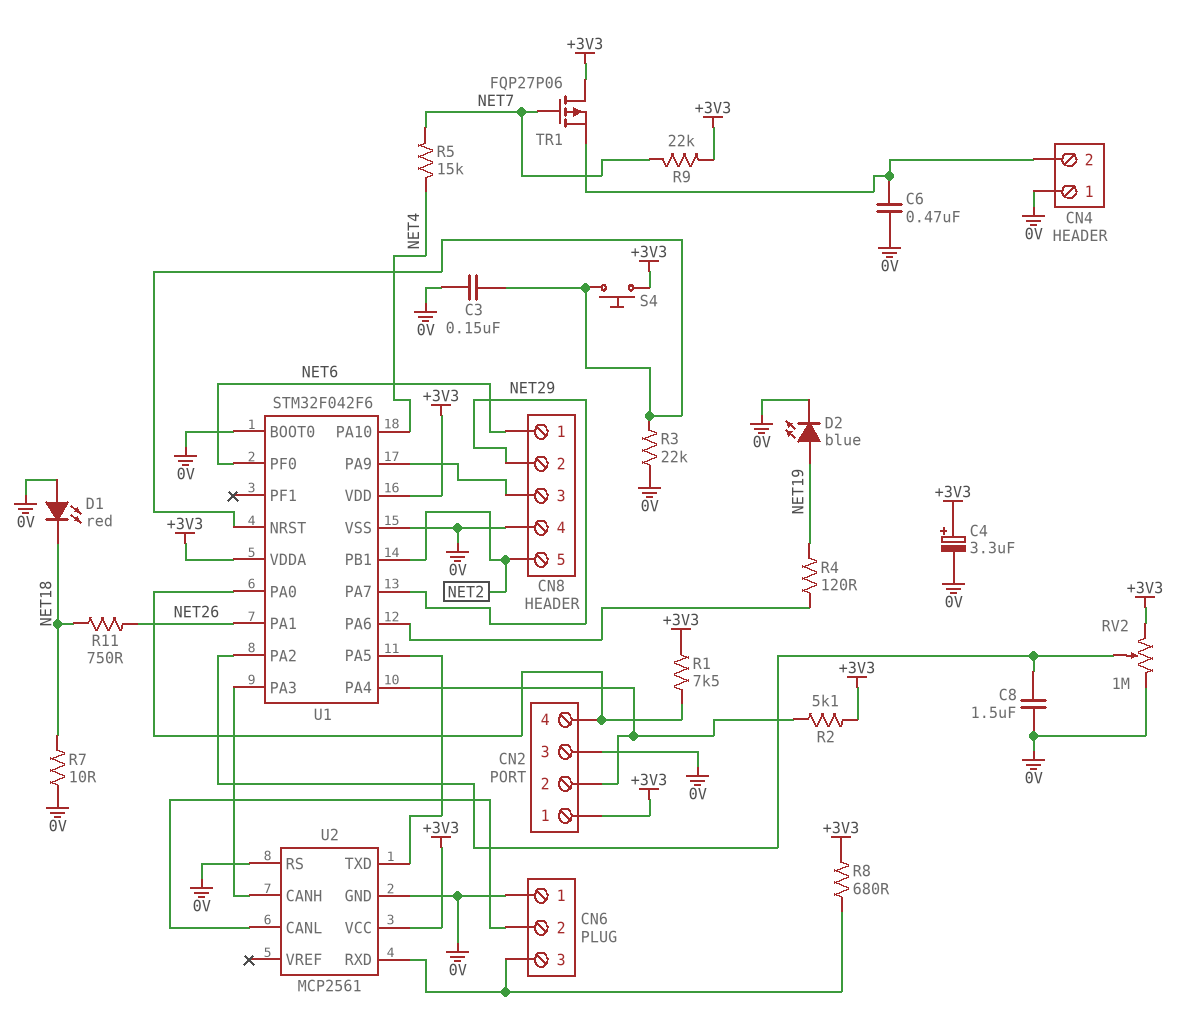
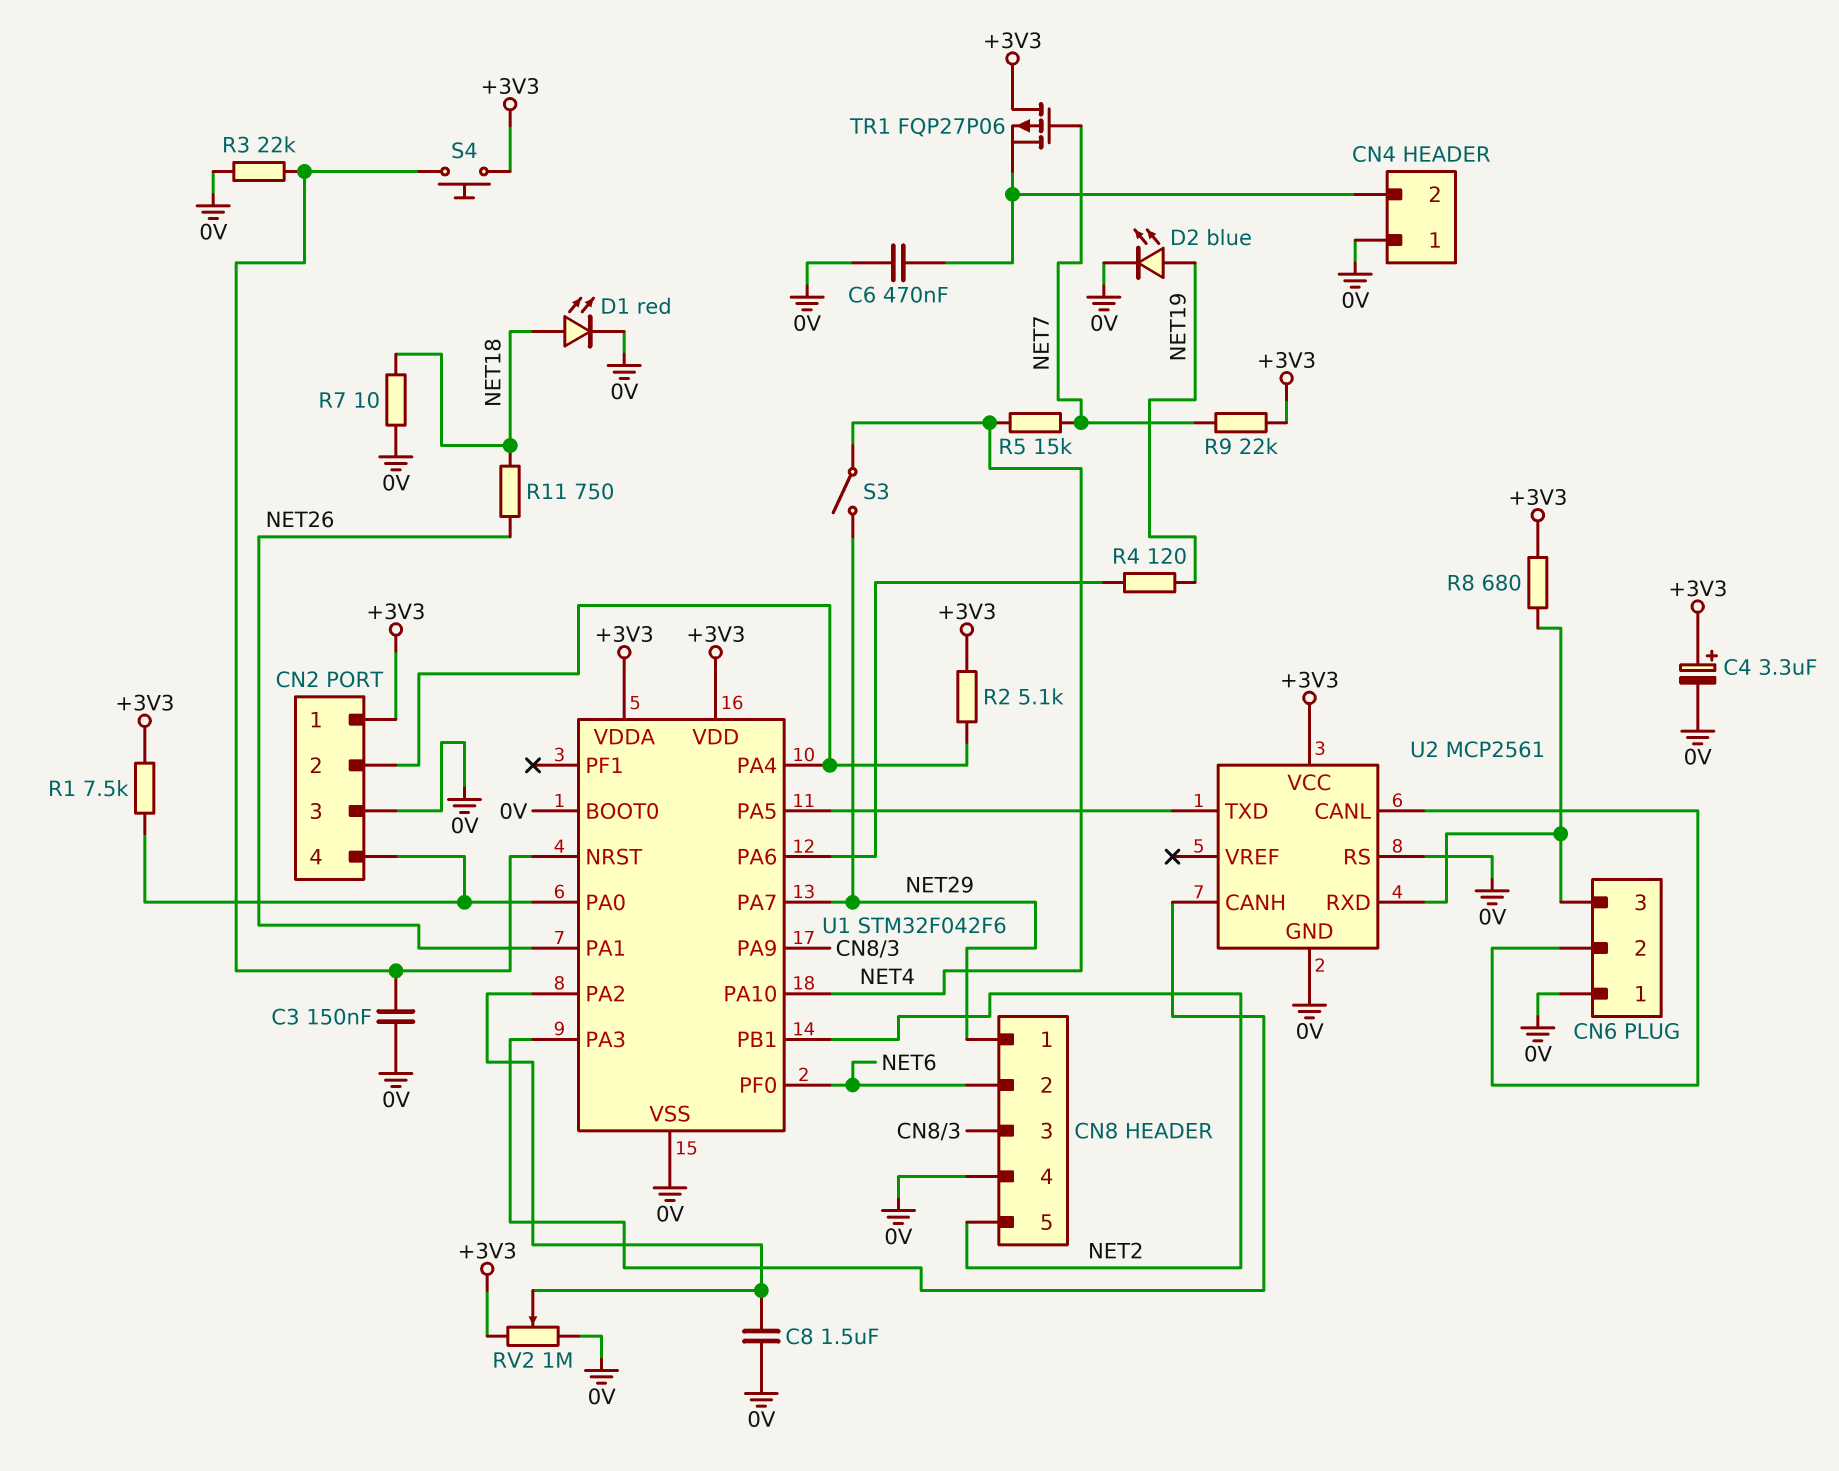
CN8 pin 1: NET6 -> NET29
CN8 pin 2: NET29 -> NET6
D1: LED red (A 0V, K NET18) -> LED red (A NET18, K 0V)
S3: none -> switch (NET4, NET29)

